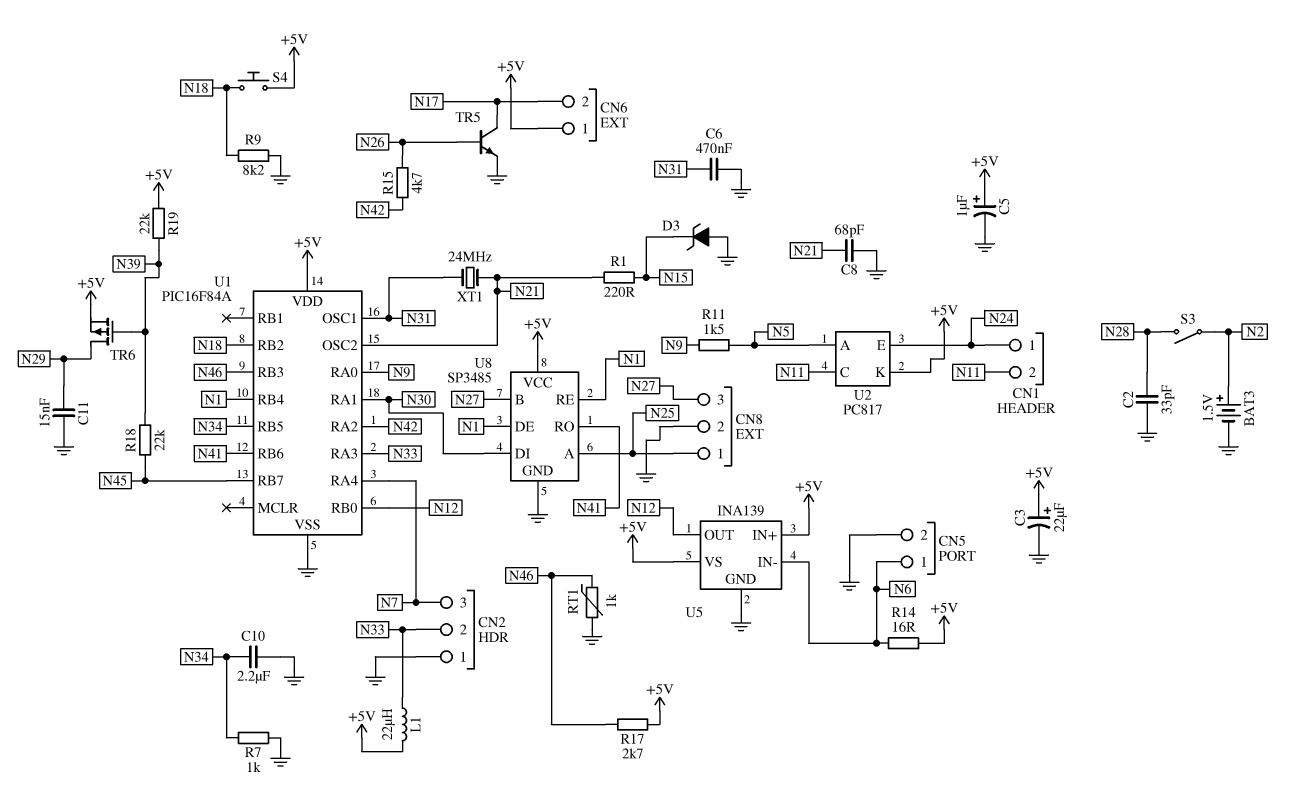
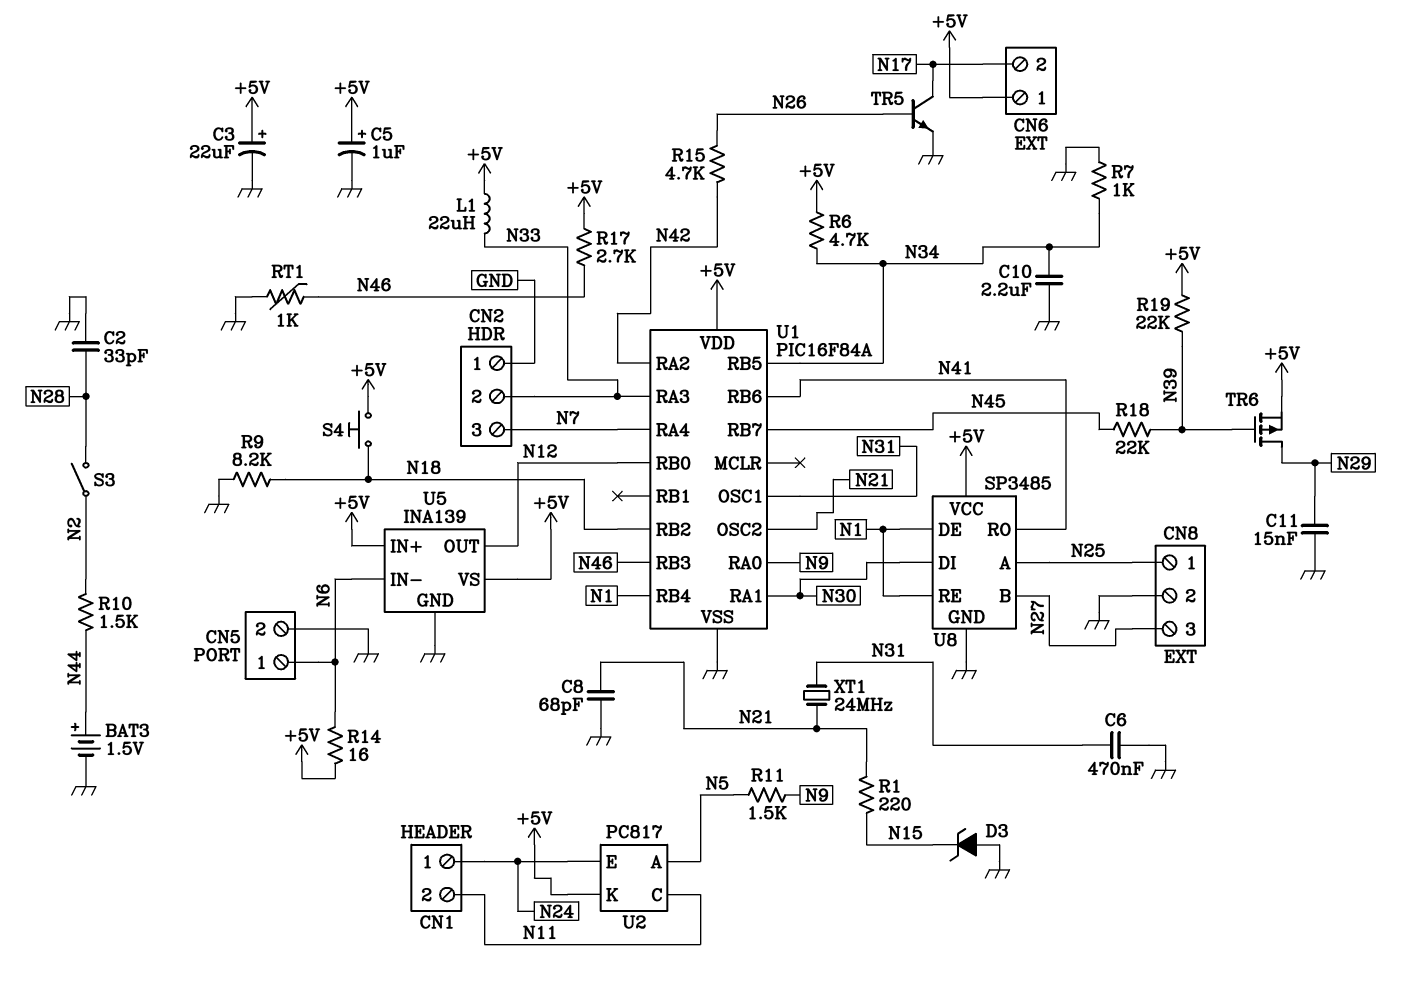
BAT3: 1.5V (plus N2, minus GND) -> 1.5V (plus N44, minus GND)
R6: none -> 4.7k (+5V, N34)
R10: none -> 1.5k (N2, N44)

